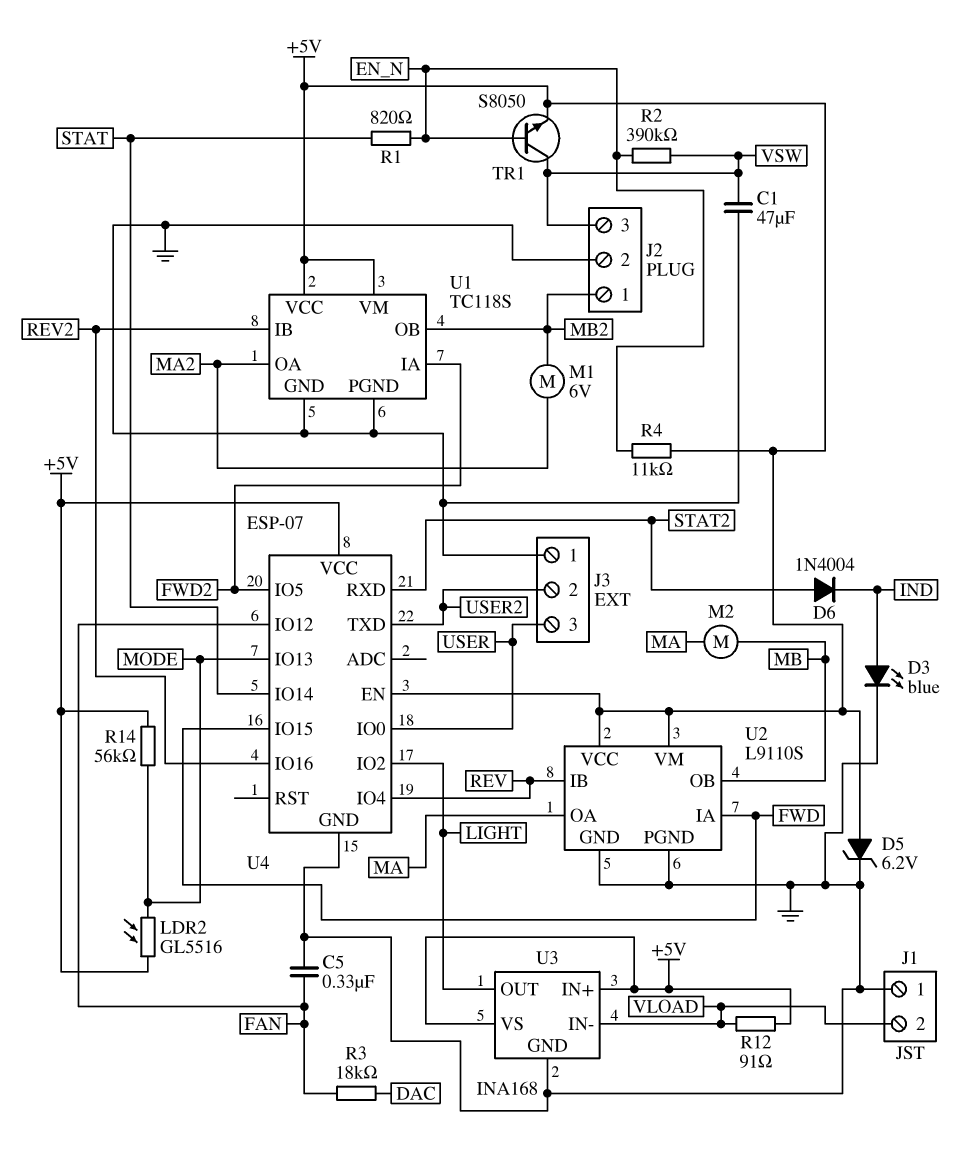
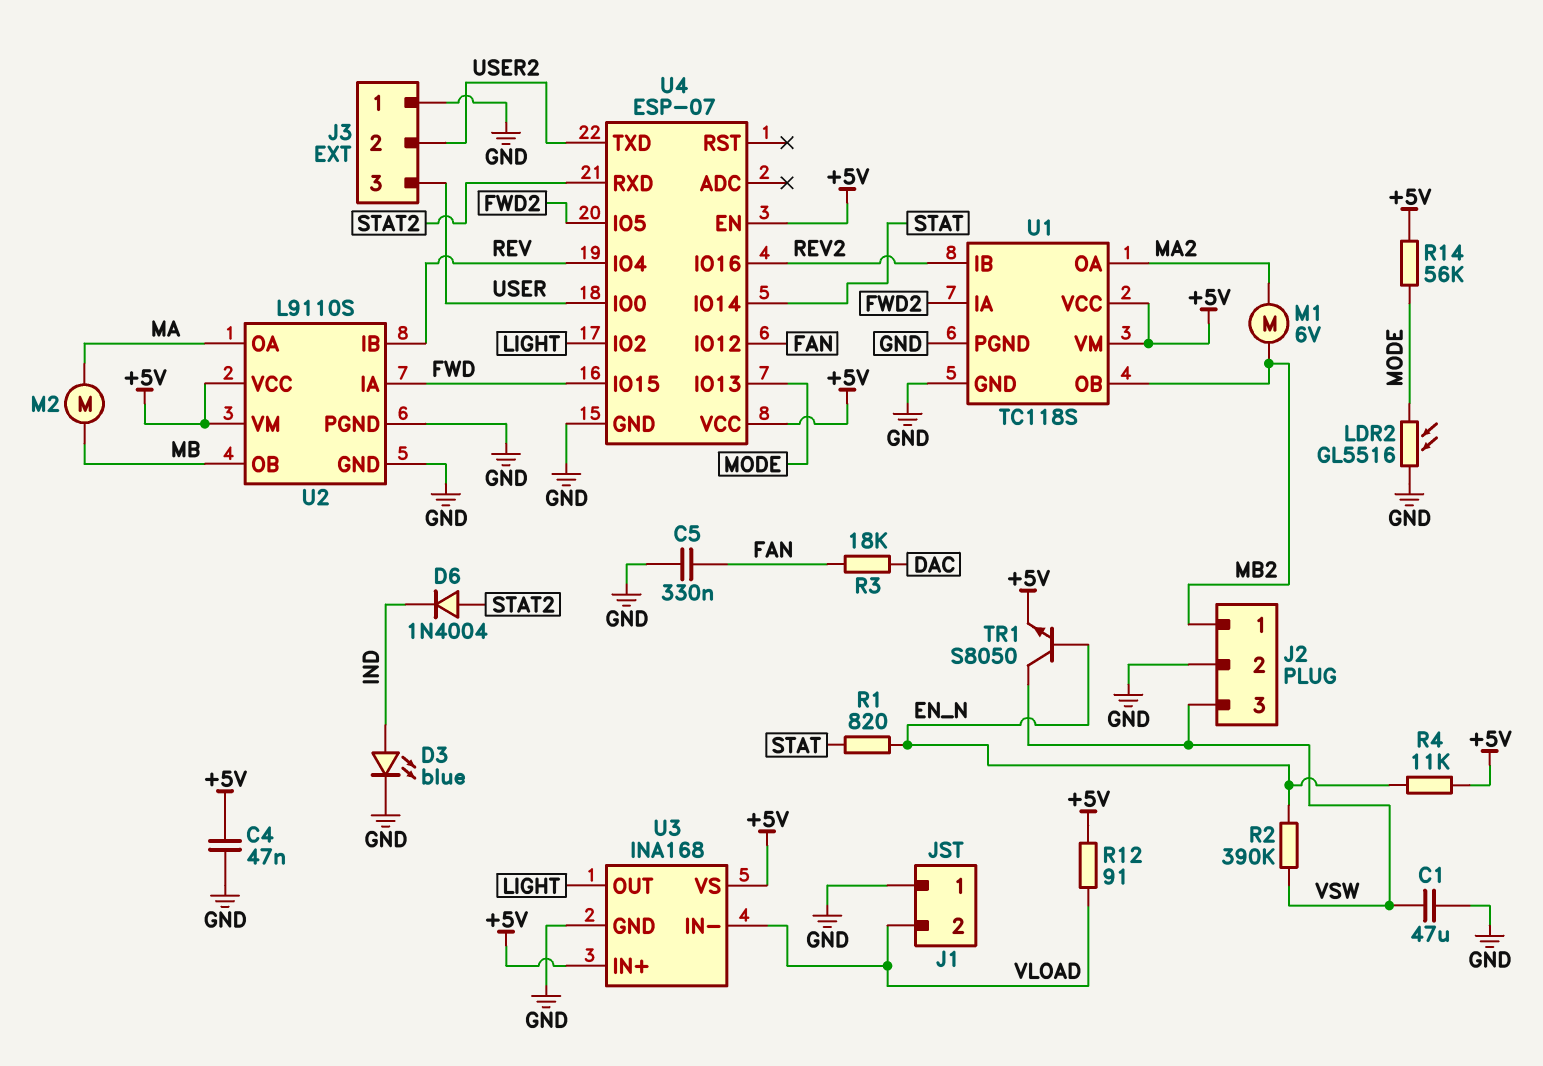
C4: none -> 47nF (+5V, GND)
D5: zener 6.2V (A +5V, K GND) -> none
LDR2: GL5516 (+5V, MODE) -> GL5516 (GND, MODE)

